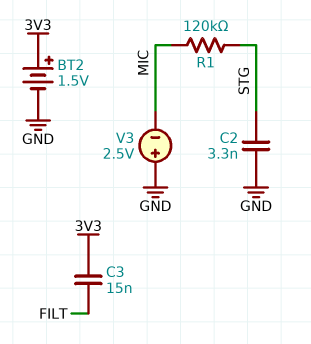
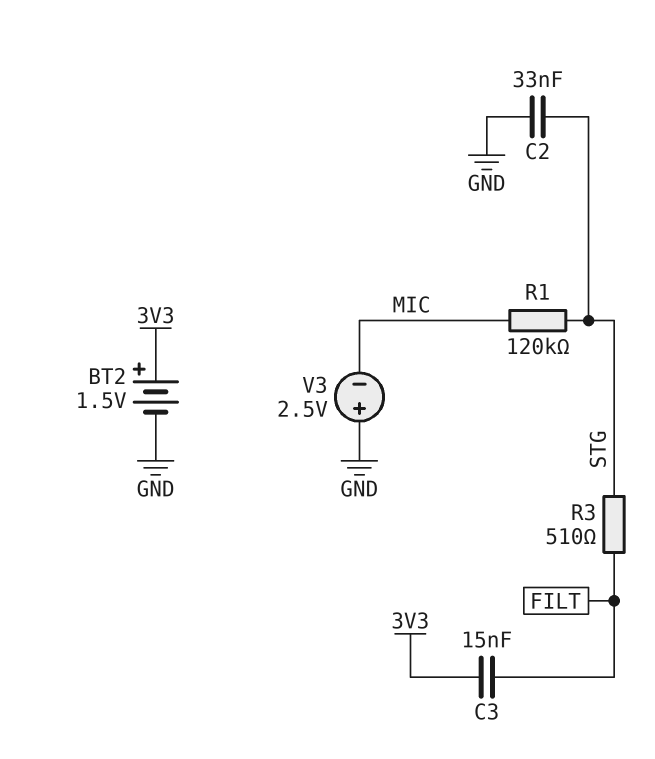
C2: 3.3nF (GND, STG) -> 33nF (GND, STG)
R3: none -> 510 (FILT, STG)

